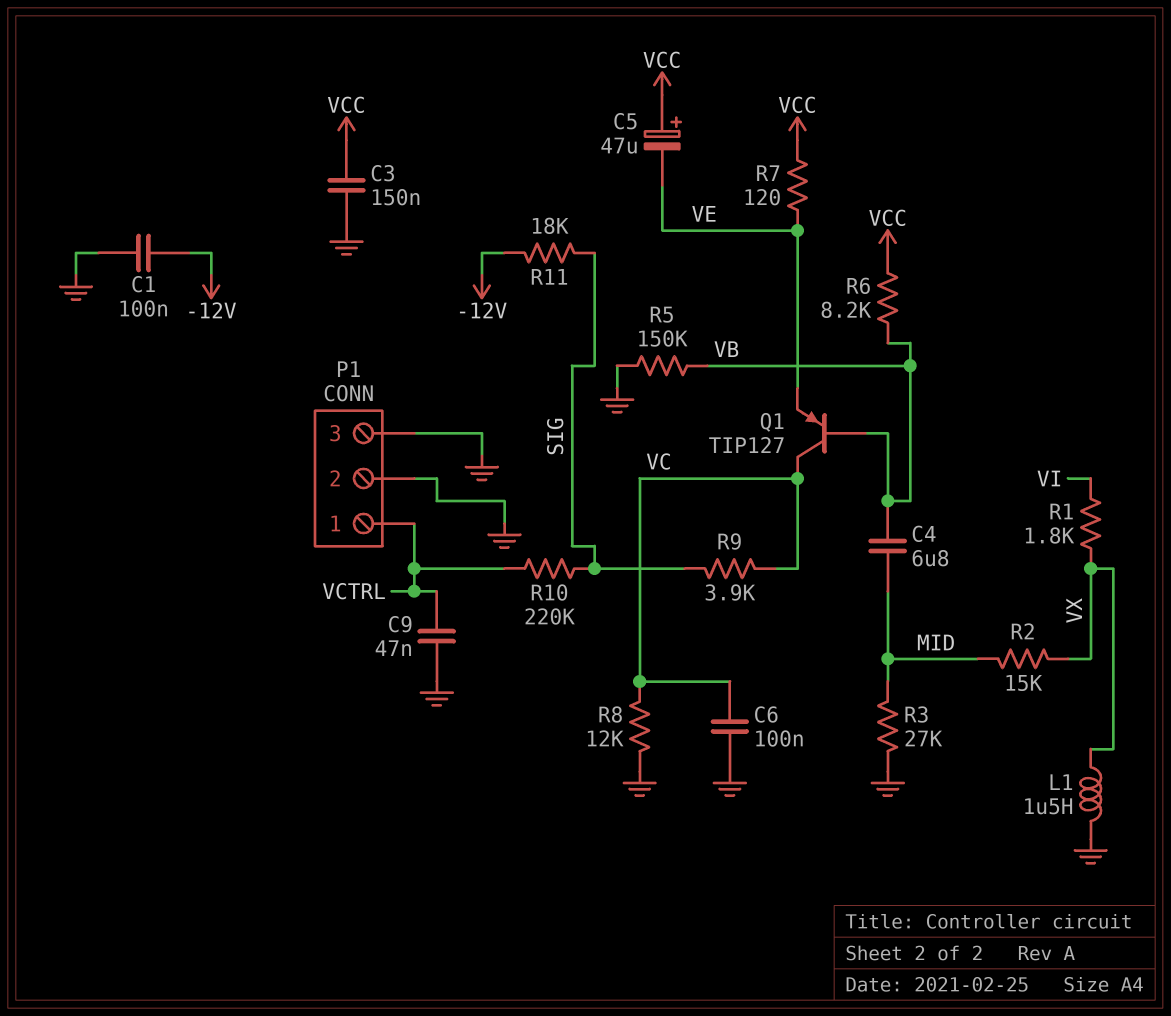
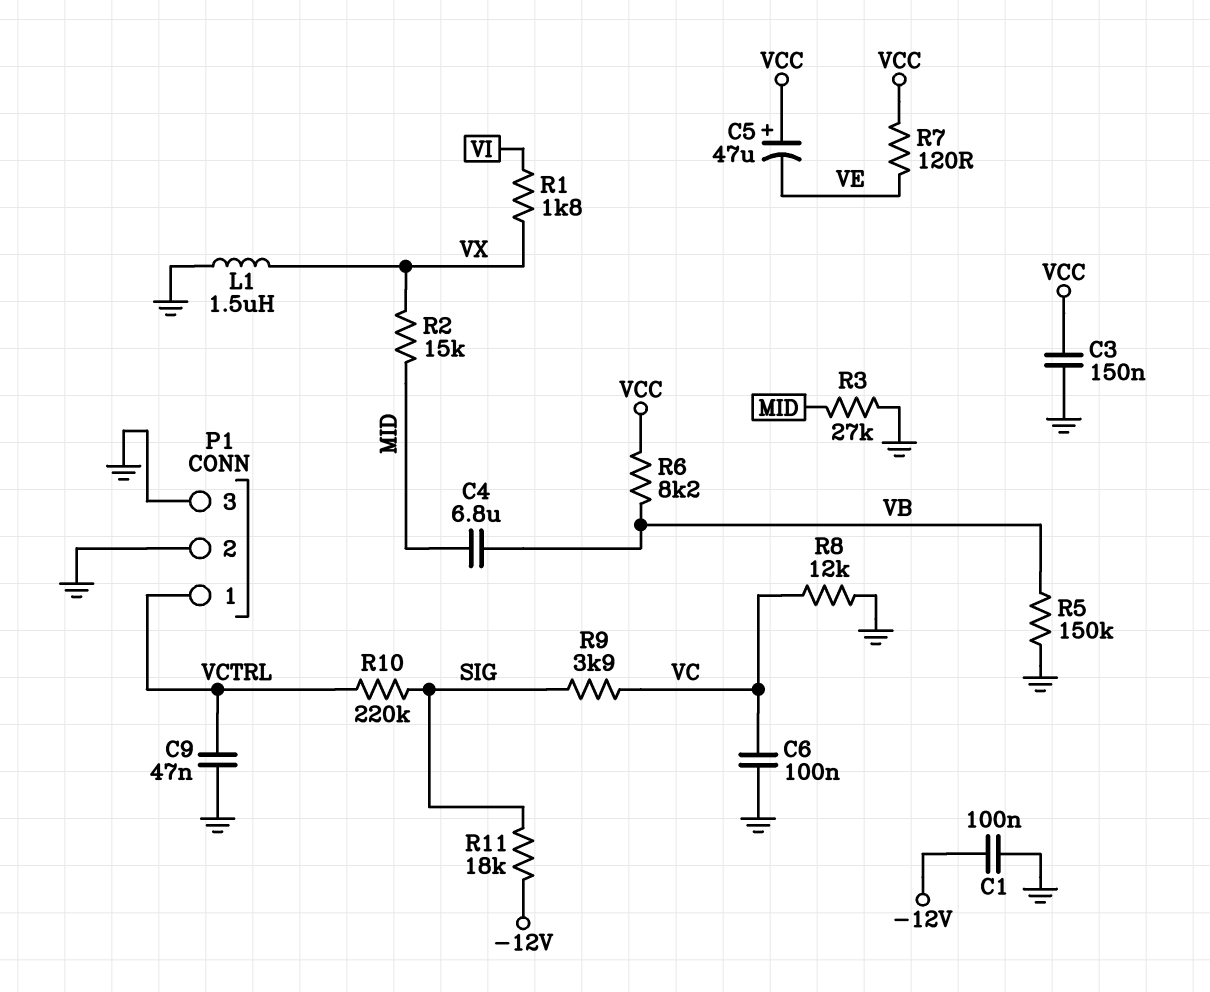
Q1: PNP TIP127 (B VB, C VC, E VE) -> none

